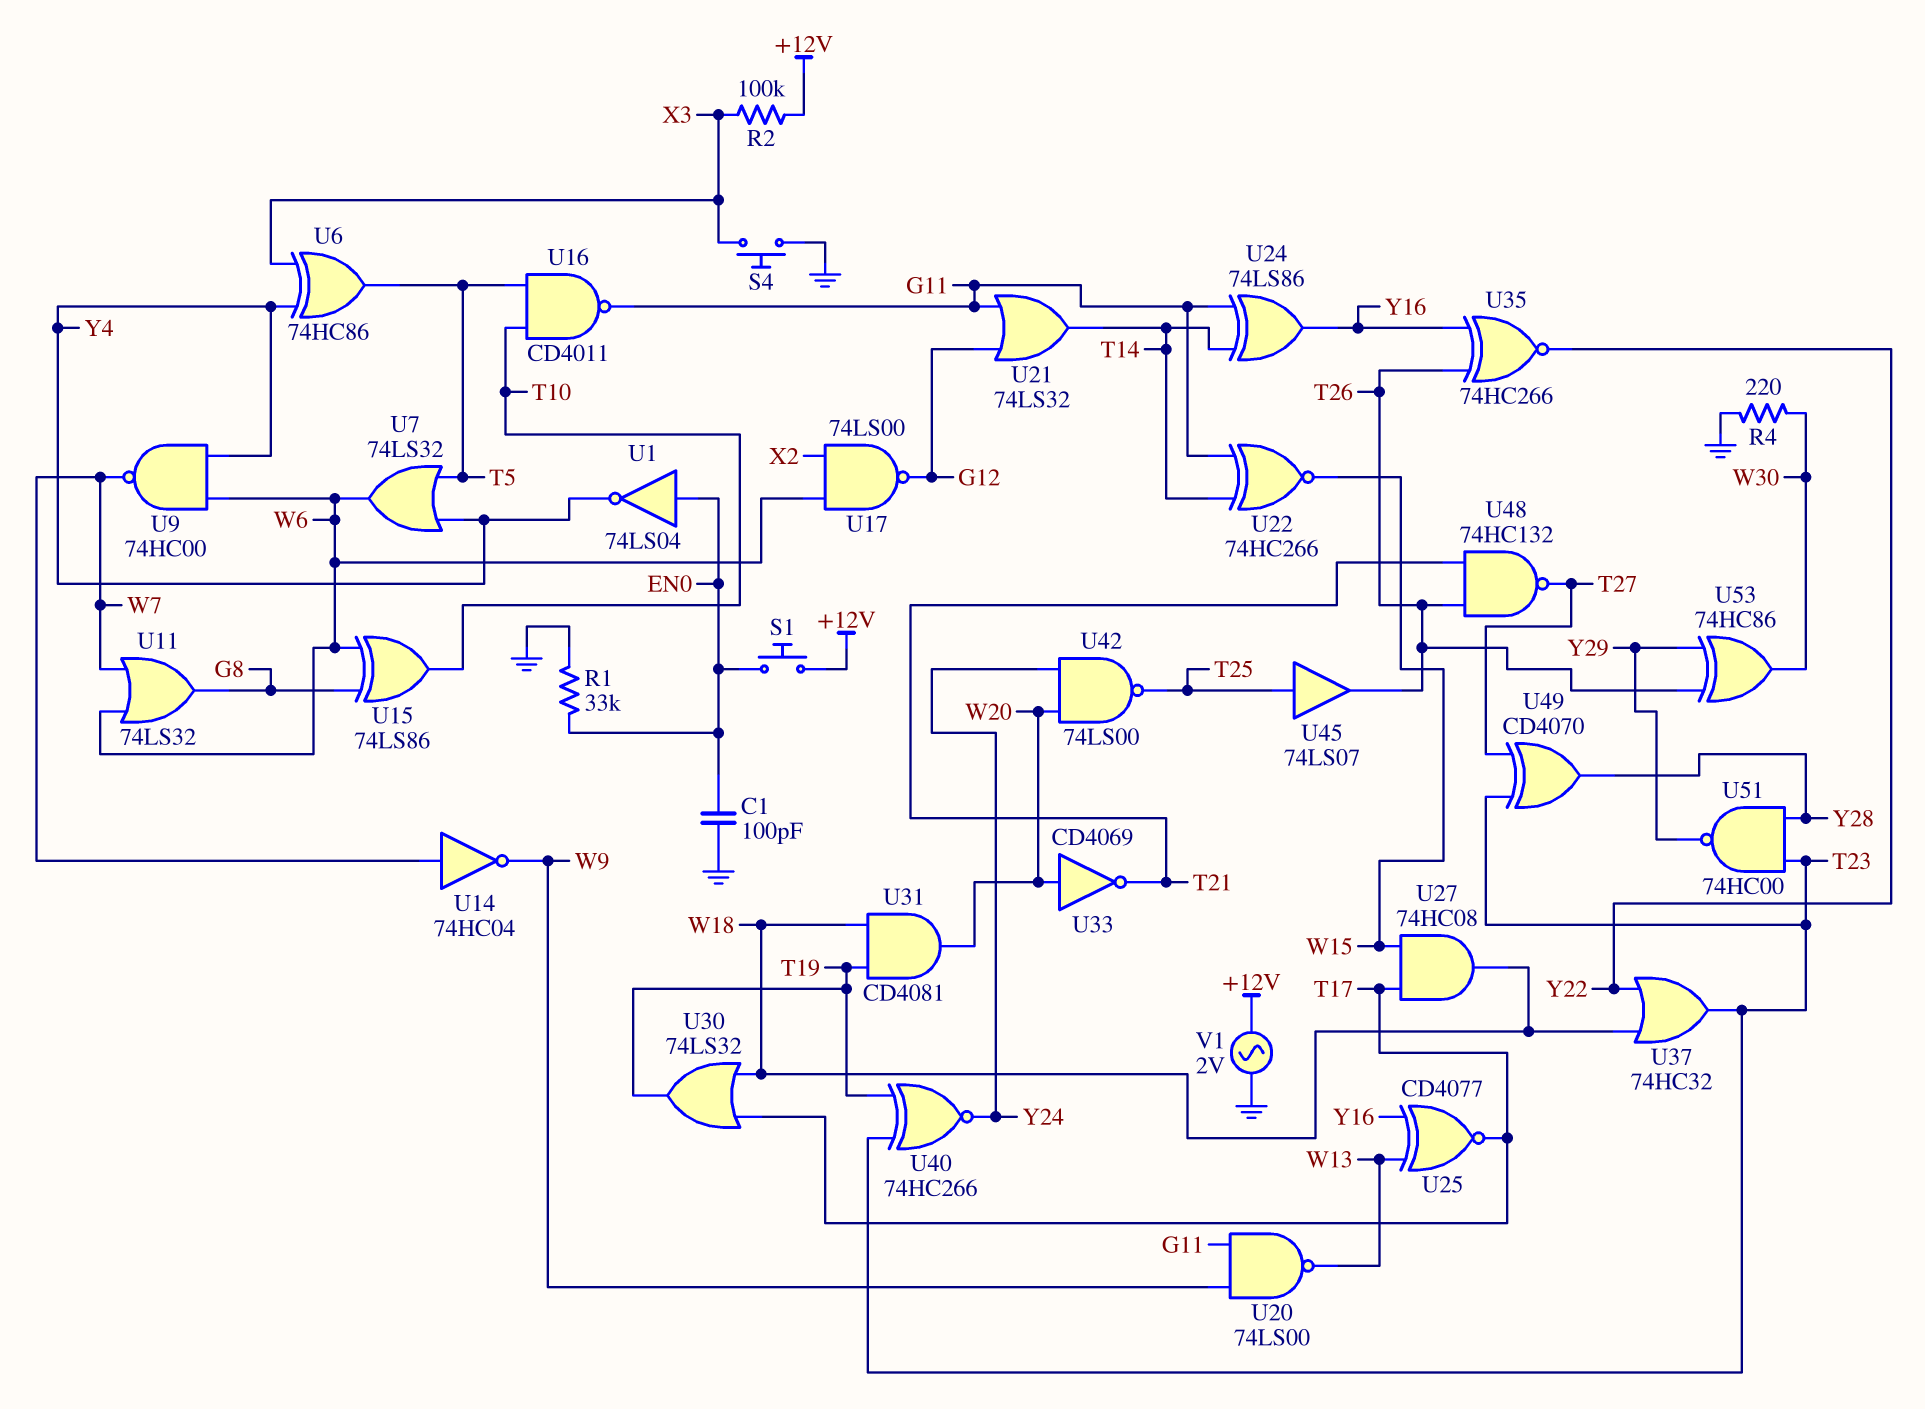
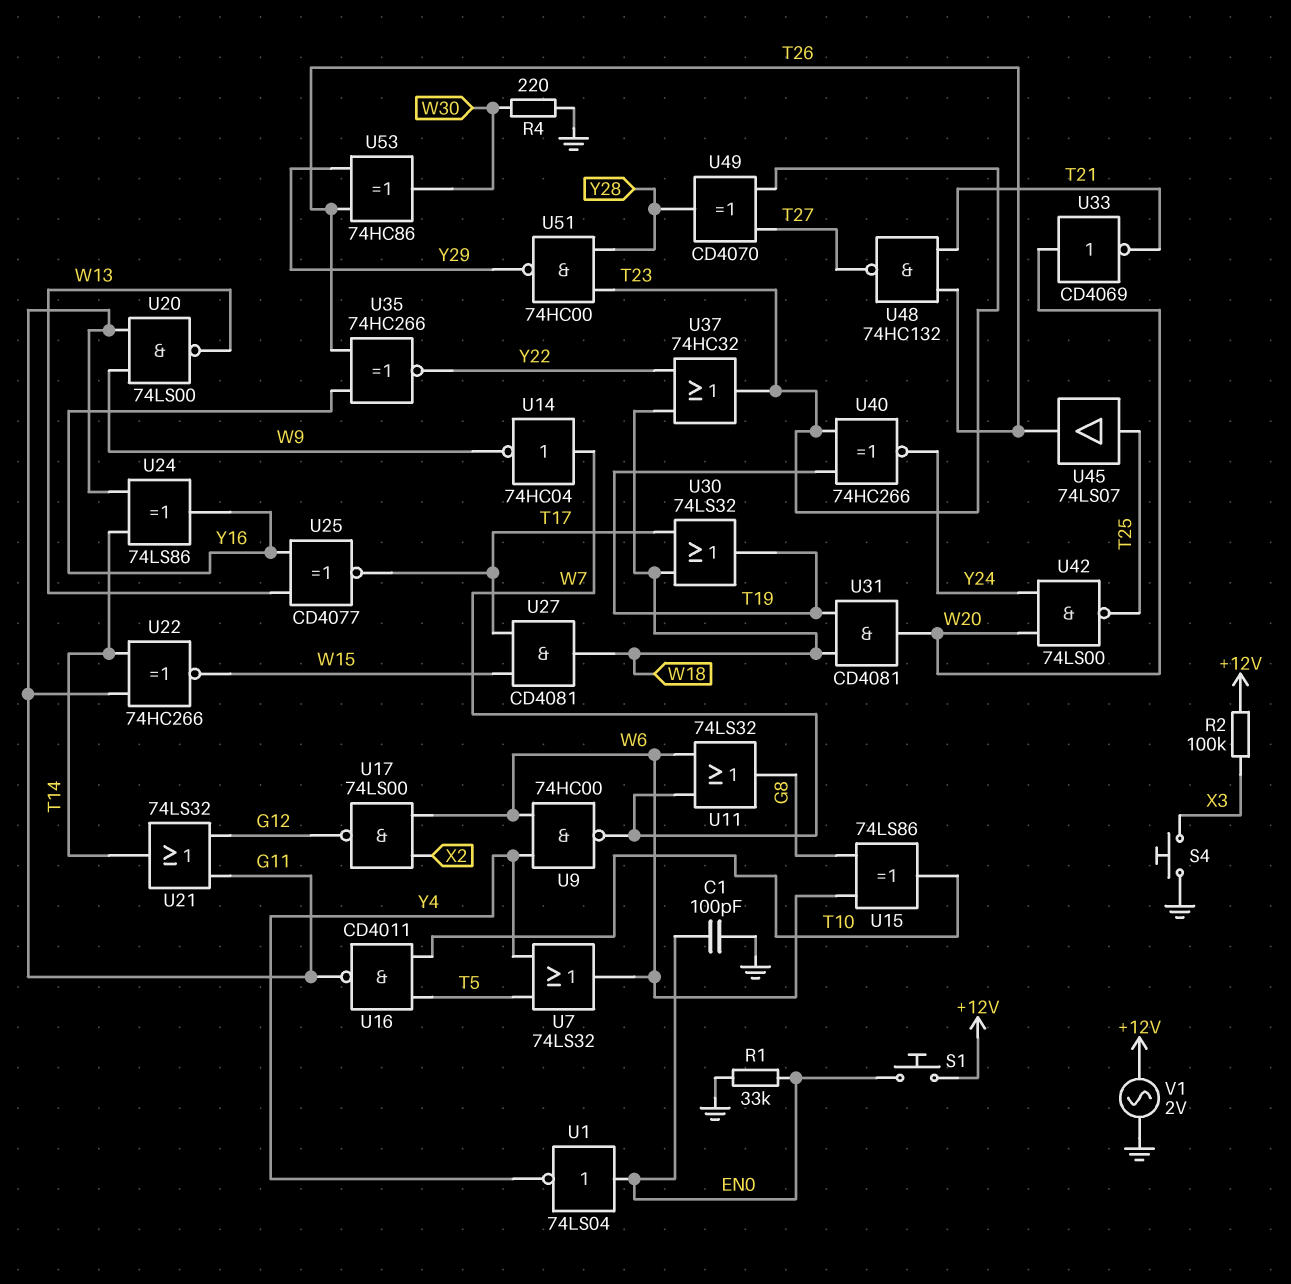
U6: XOR 74HC86 (in X3, in Y4, out T5) -> none
U27: AND 74HC08 (in T17, in W15, out W18) -> AND CD4081 (in T17, in W15, out W18)

